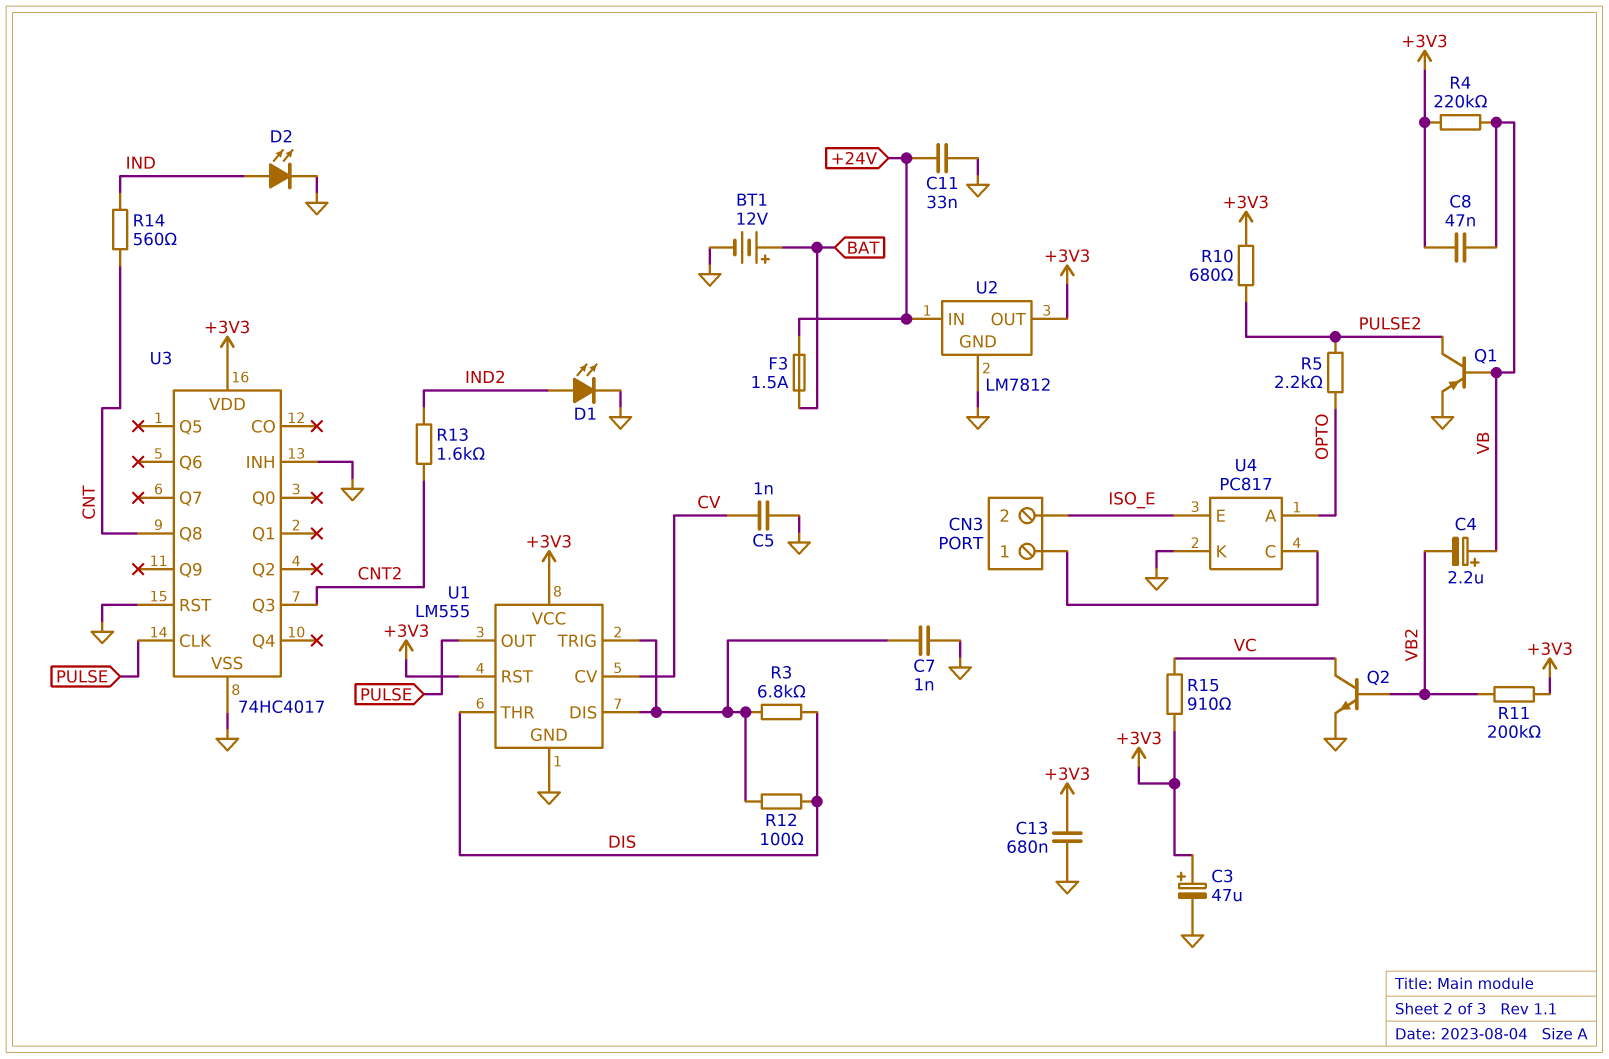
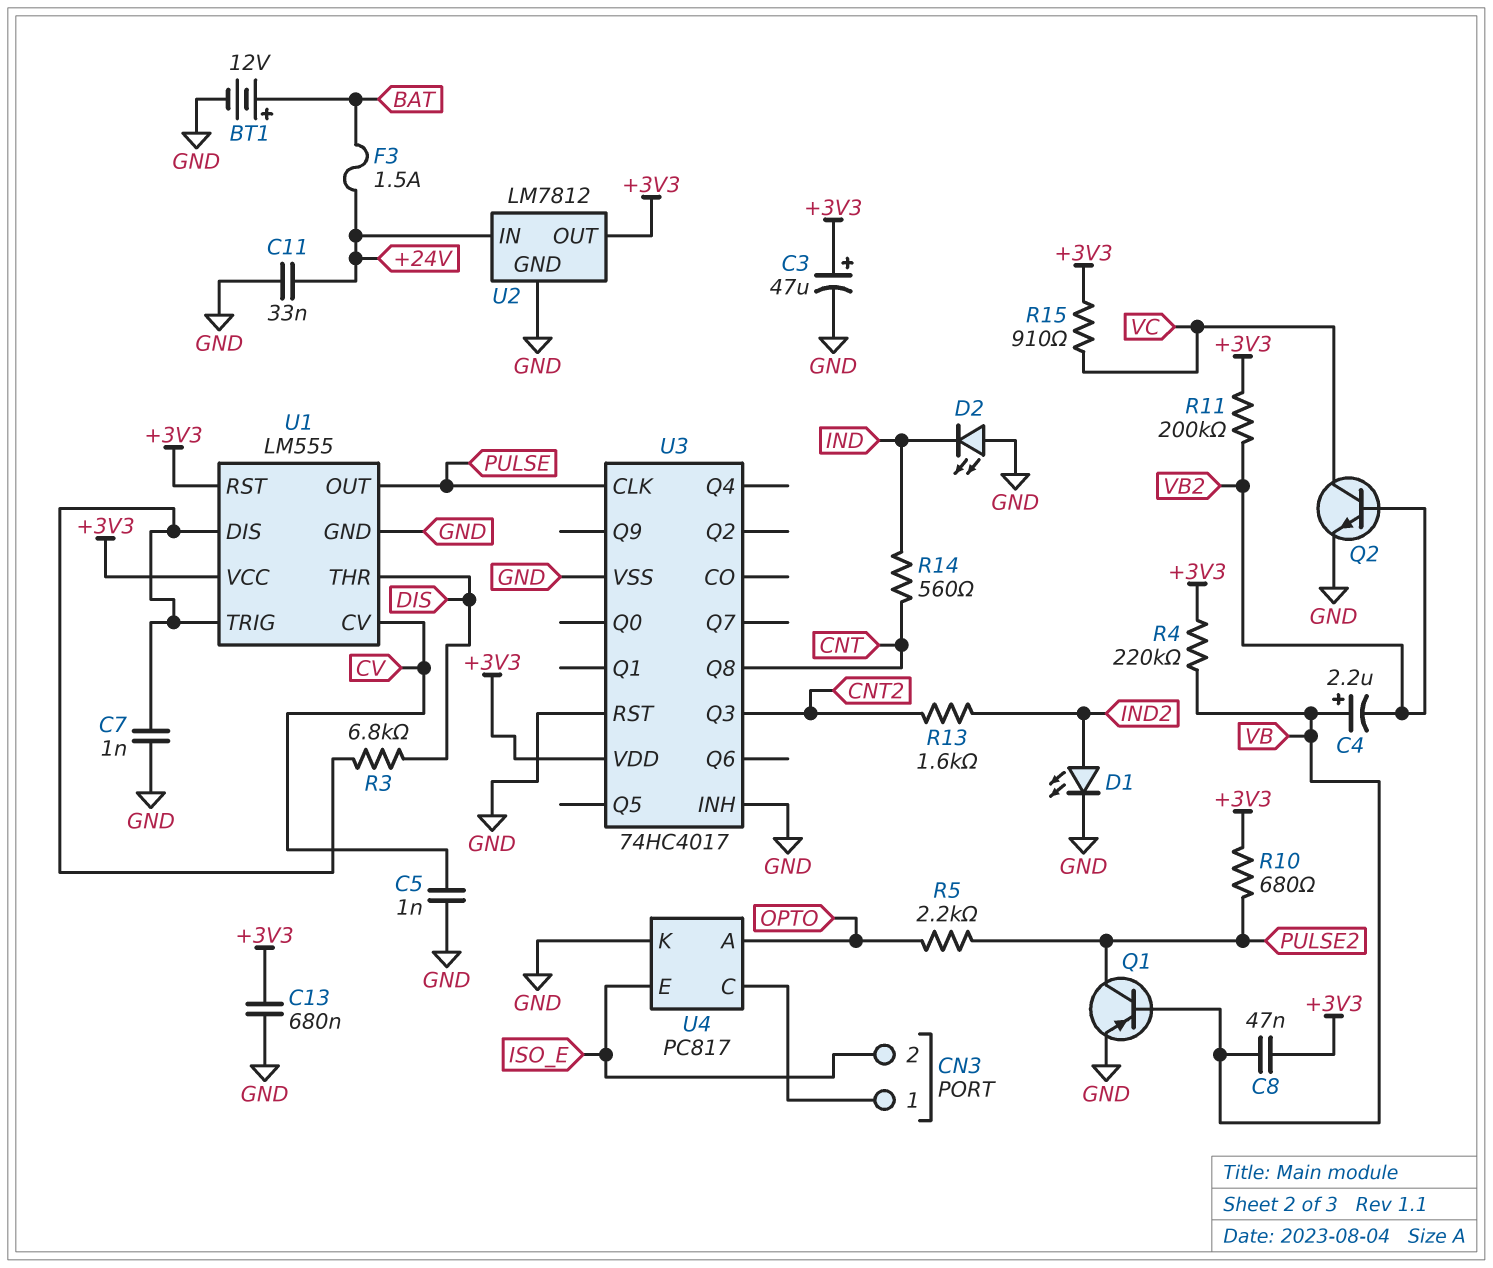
D2: LED (A IND, K GND) -> LED (A GND, K IND)
R12: 100 (DIS, U1/DIS) -> none

